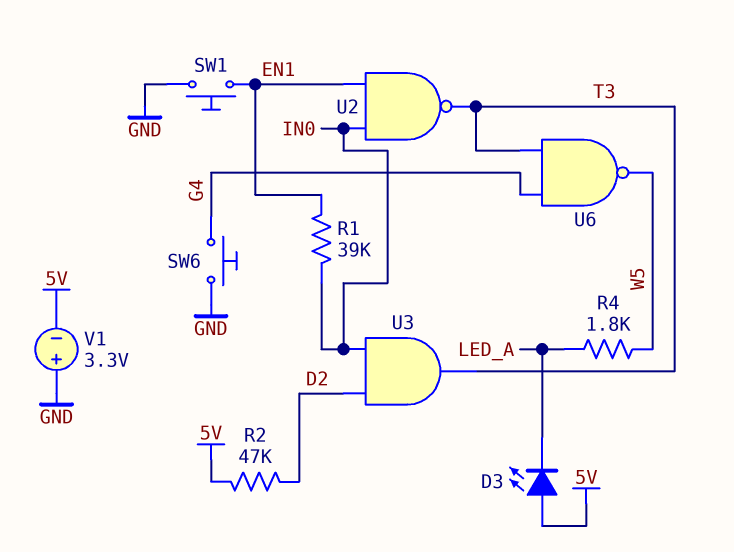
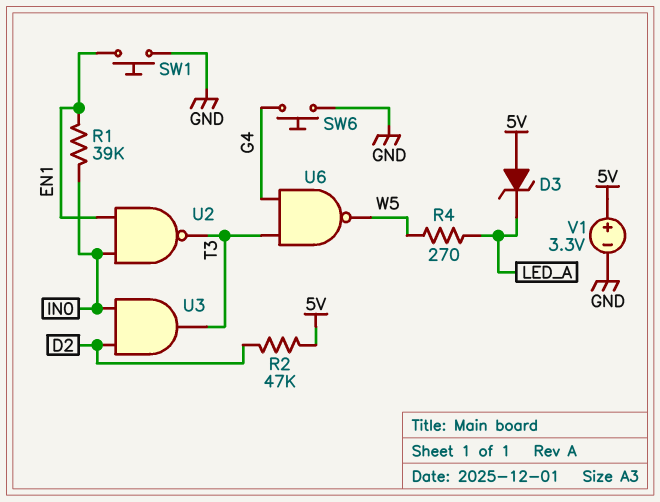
D3: LED (A 5V, K LED_A) -> zener (A 5V, K LED_A)
R4: 1.8k (LED_A, W5) -> 270 (LED_A, W5)
V1: 3.3V (plus GND, minus 5V) -> 3.3V (plus 5V, minus GND)

